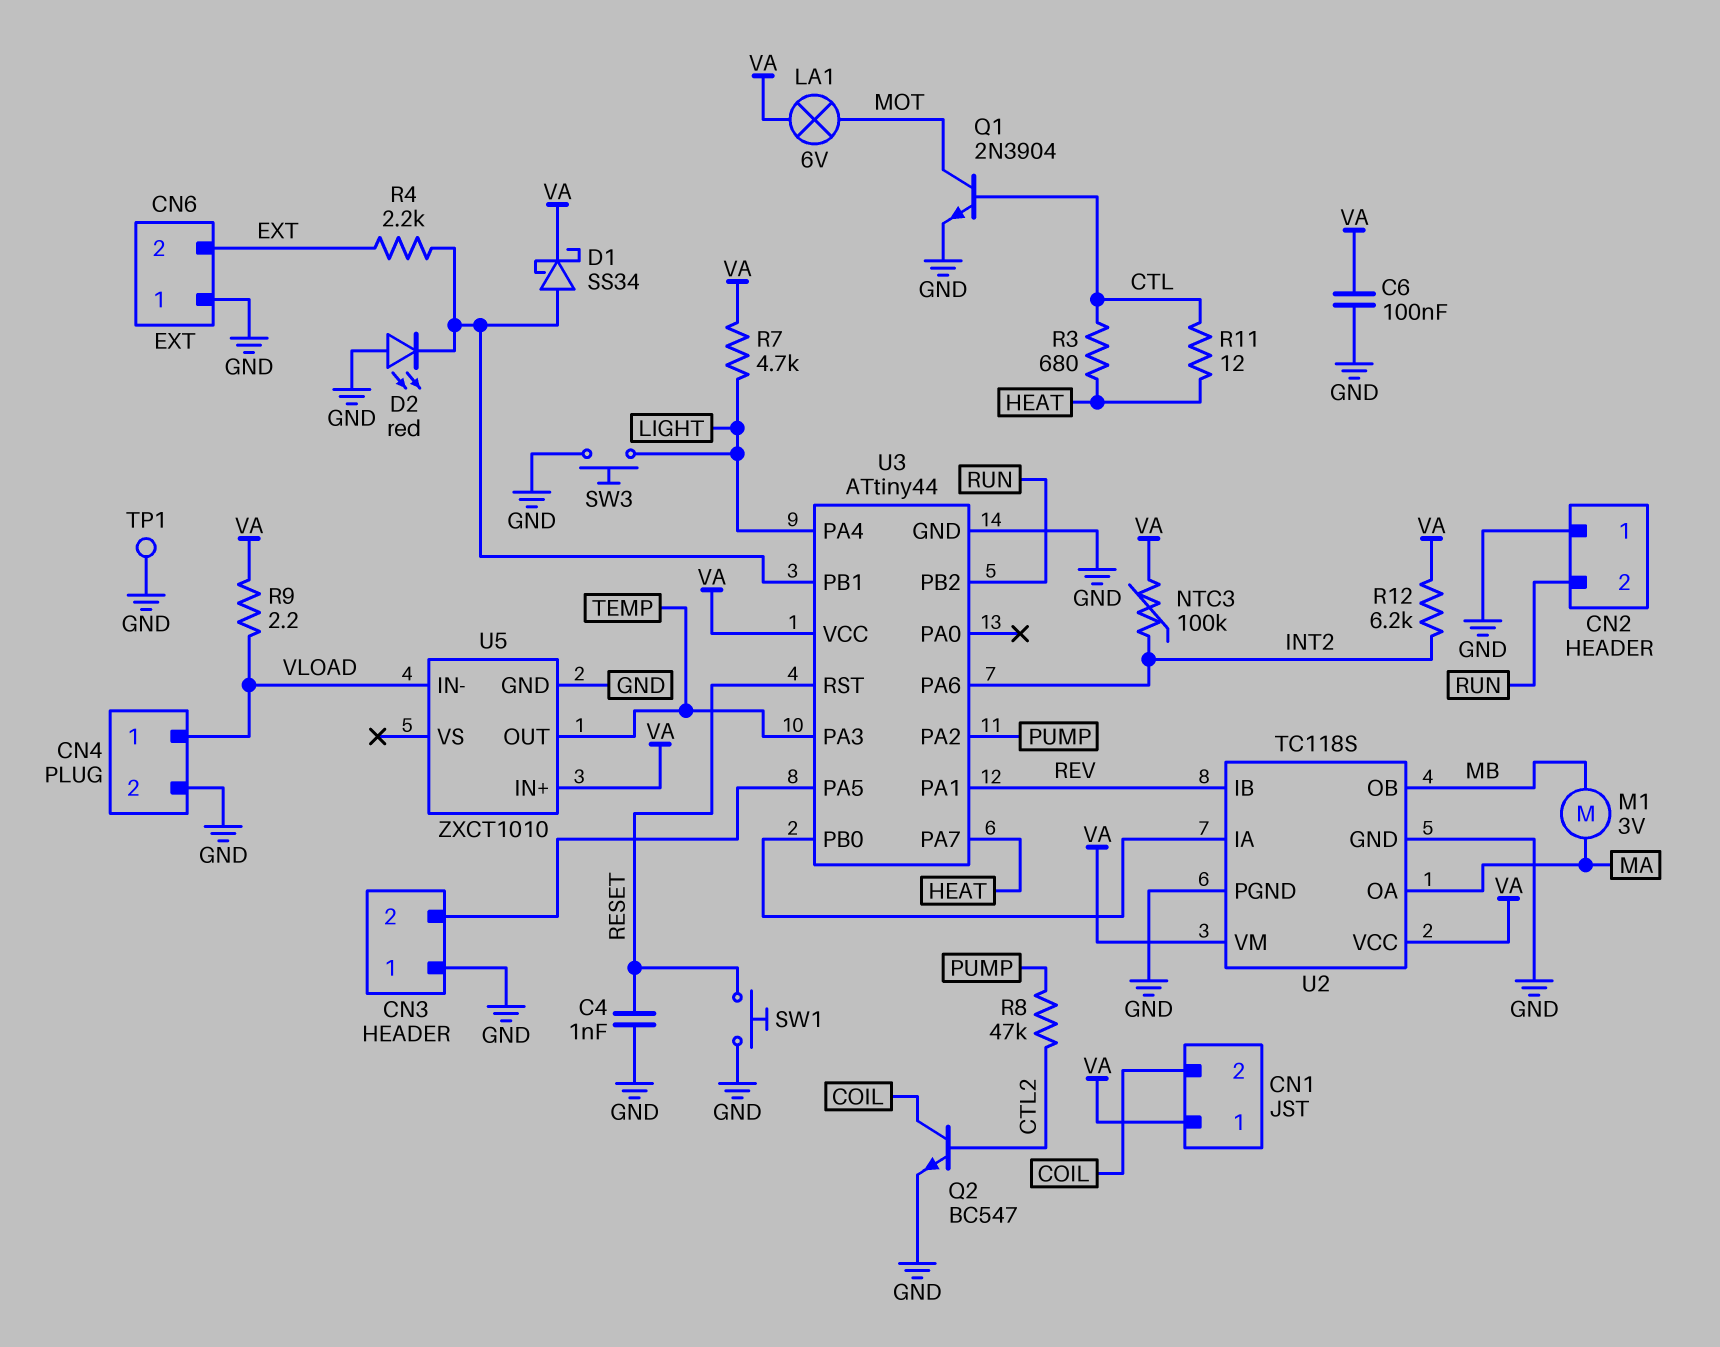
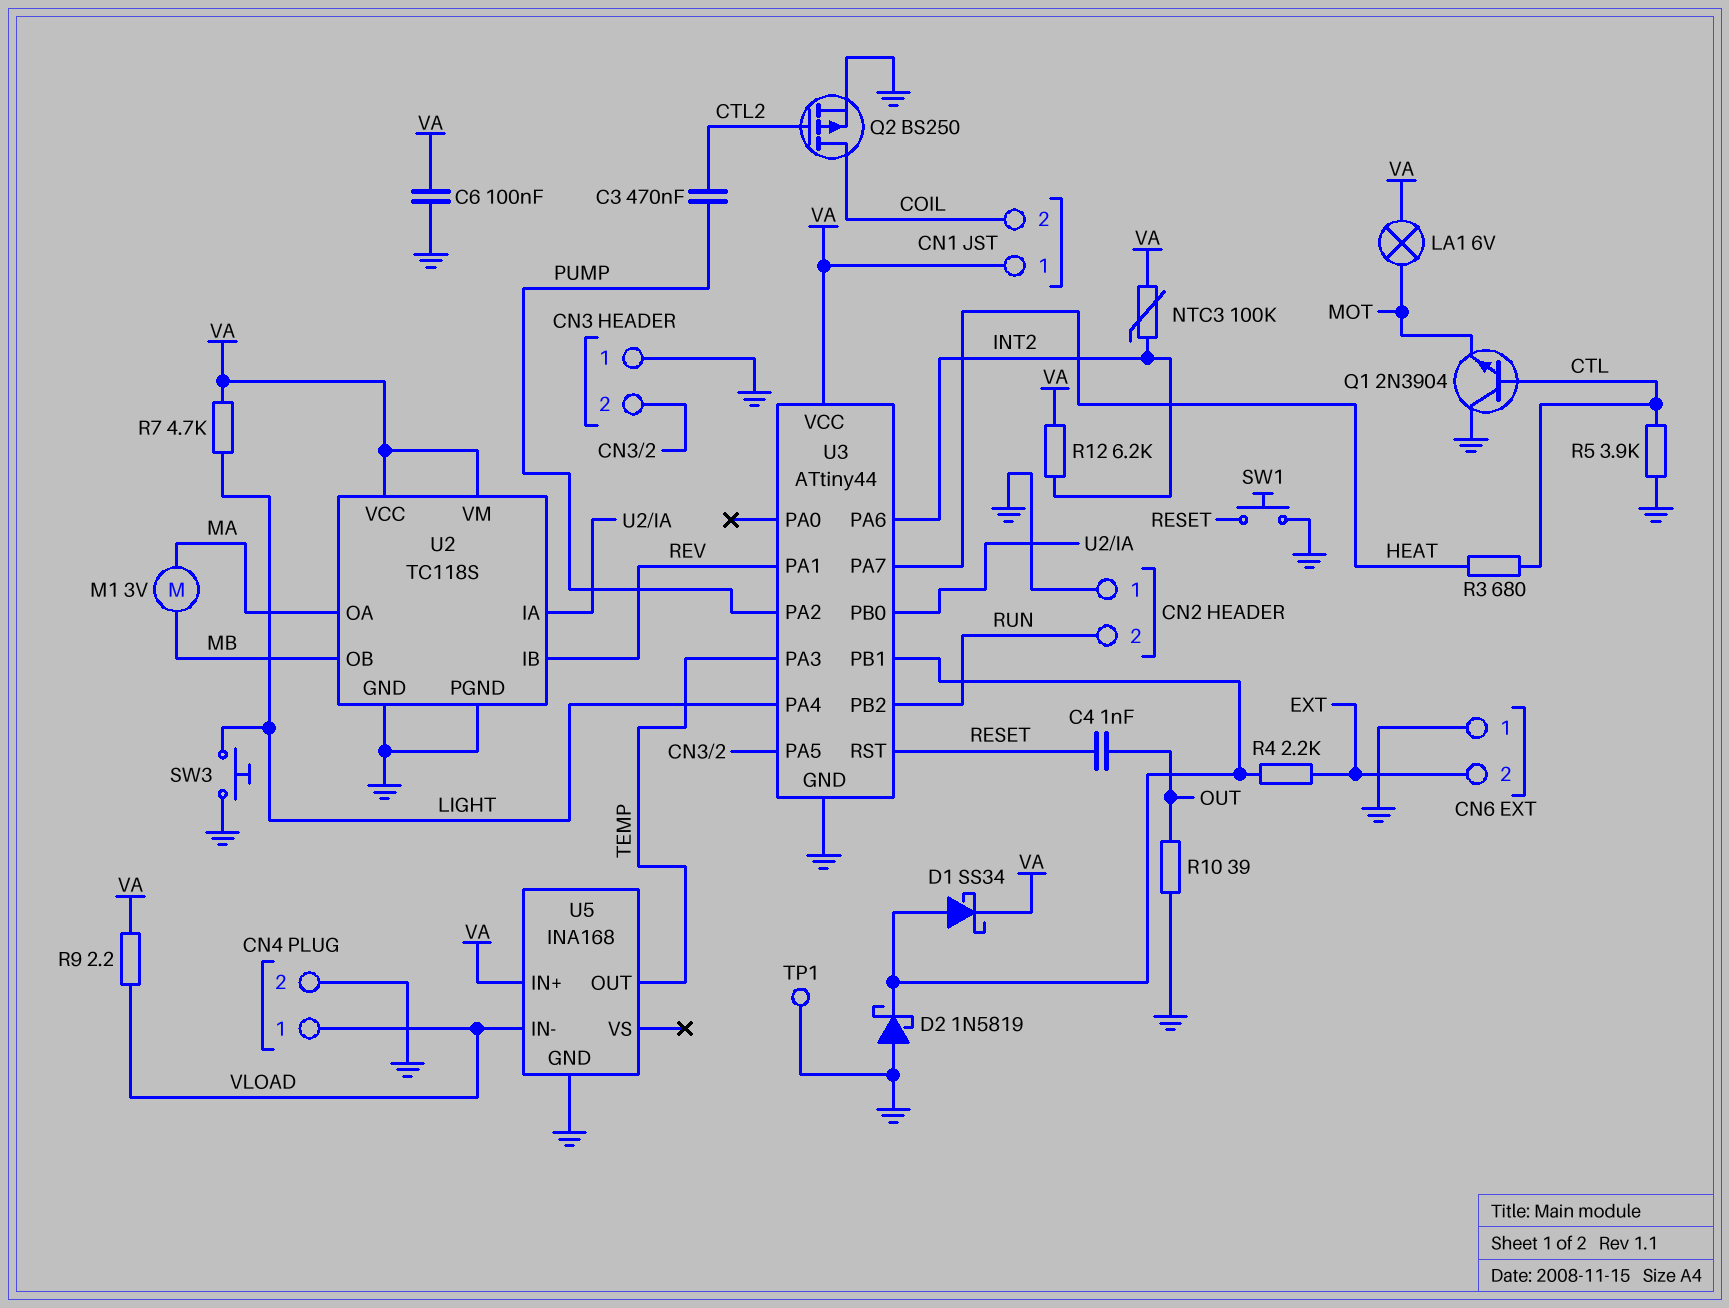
C3: none -> 470nF (CTL2, PUMP)
C4: 1nF (GND, RESET) -> 1nF (OUT, RESET)
D2: LED red (A GND, K U3/PB1) -> schottky 1N5819 (A GND, K U3/PB1)
Q1: NPN 2N3904 (B CTL, C MOT, E GND) -> NPN 2N3904 (B CTL, C GND, E MOT)
Q2: NPN BC547 (B CTL2, C COIL, E GND) -> PMOS BS250 (G CTL2, D COIL, S GND)
R5: none -> 3.9k (CTL, GND)
R8: 47k (CTL2, PUMP) -> none
R10: none -> 39 (GND, OUT)
R11: 12 (CTL, HEAT) -> none
U5: ZXCT1010 -> INA168

